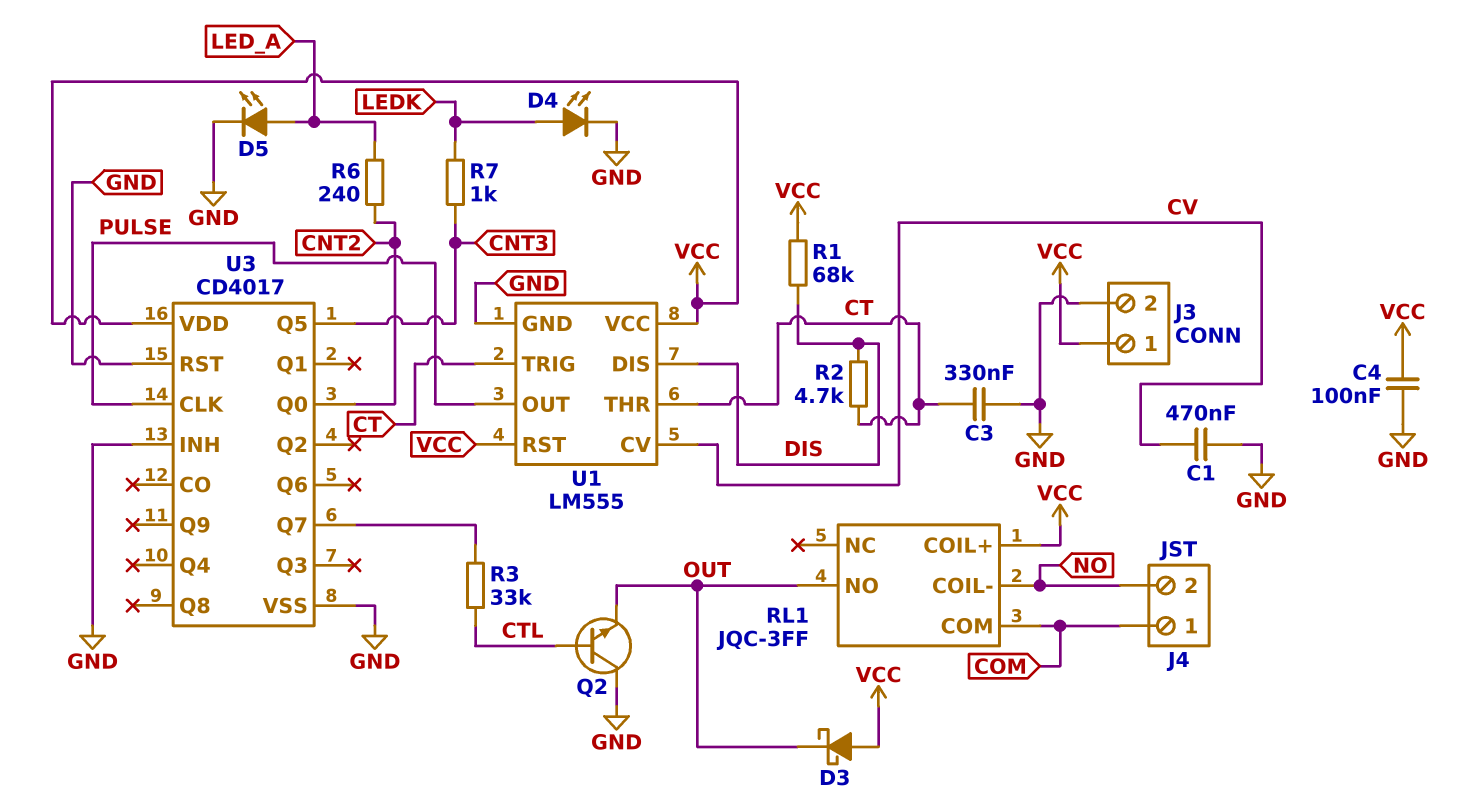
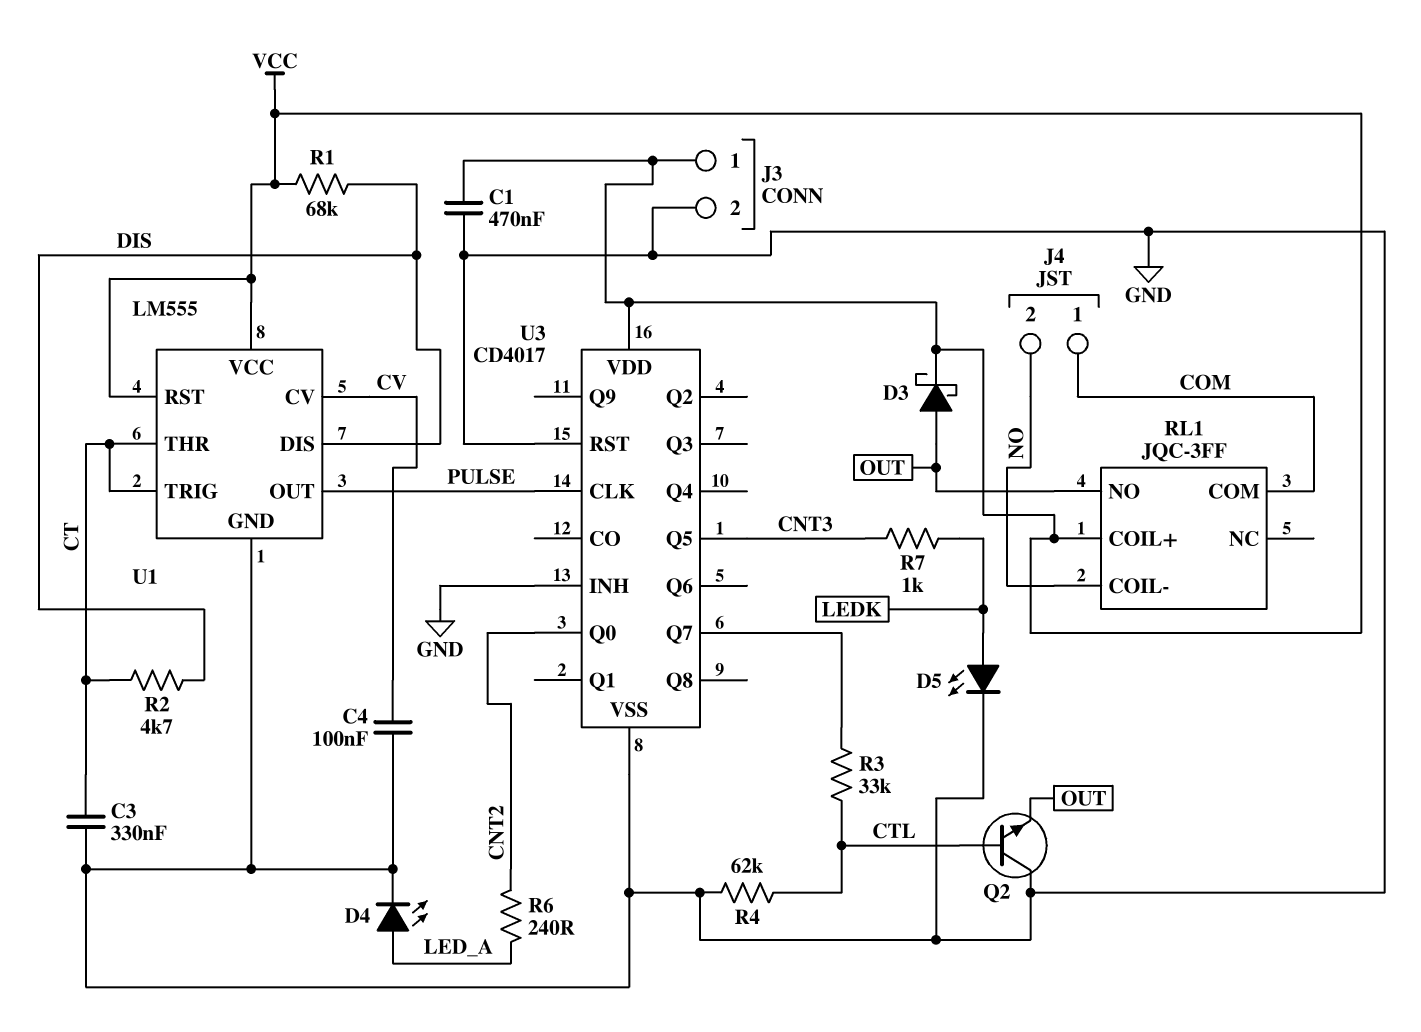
C1: 470nF (CV, GND) -> 470nF (GND, VCC)
C4: 100nF (GND, VCC) -> 100nF (CV, GND)
D3: schottky (A VCC, K OUT) -> schottky (A OUT, K VCC)
D4: LED (A LEDK, K GND) -> LED (A LED_A, K GND)
D5: LED (A LED_A, K GND) -> LED (A LEDK, K GND)
R4: none -> 62k (CTL, GND)

